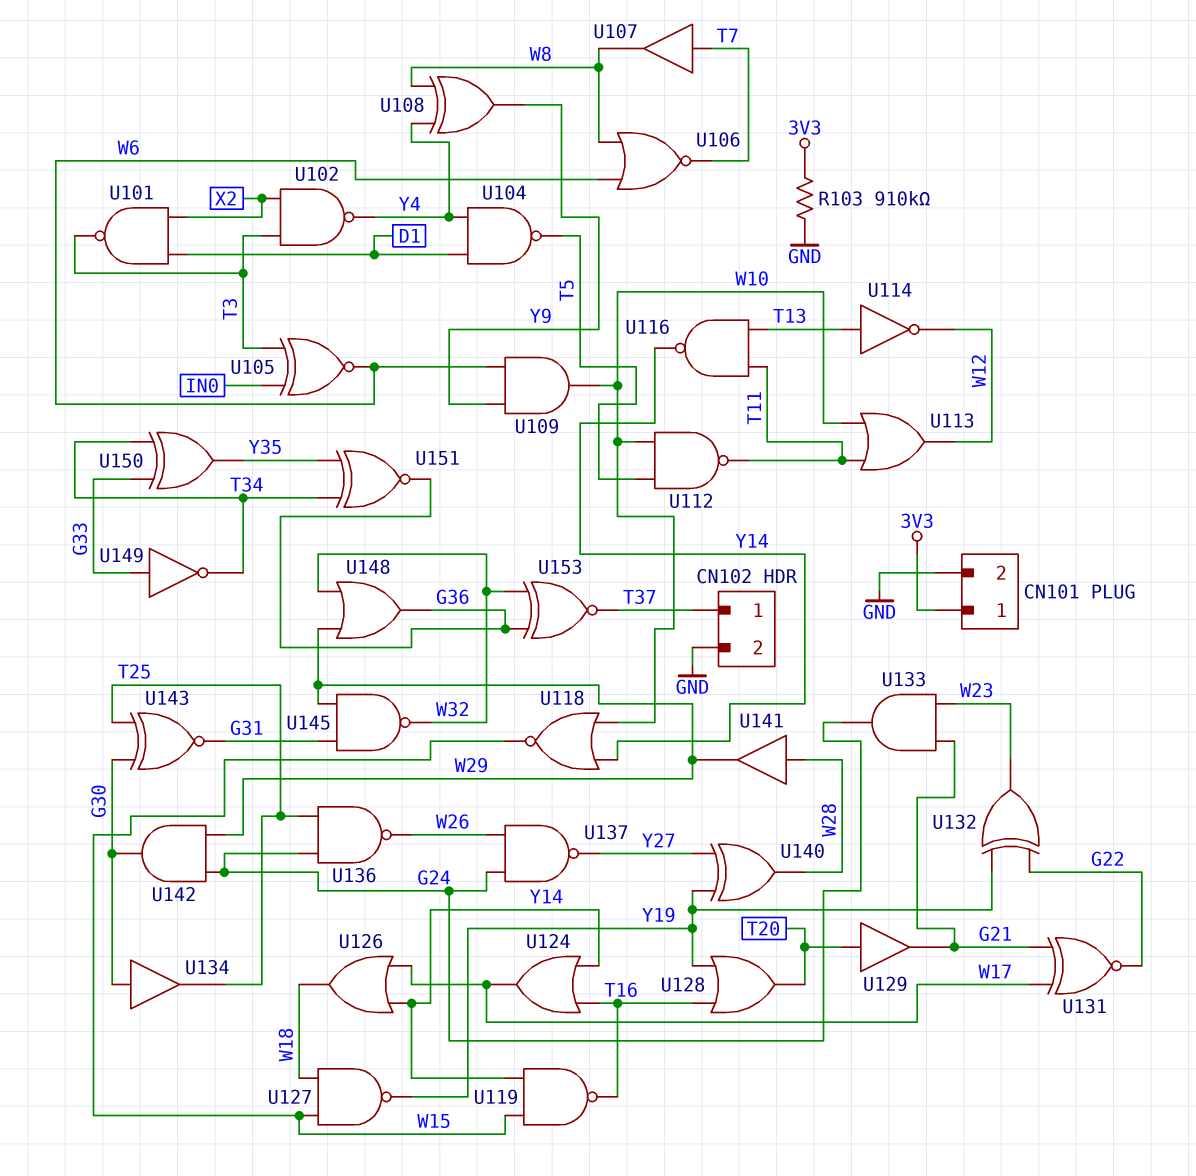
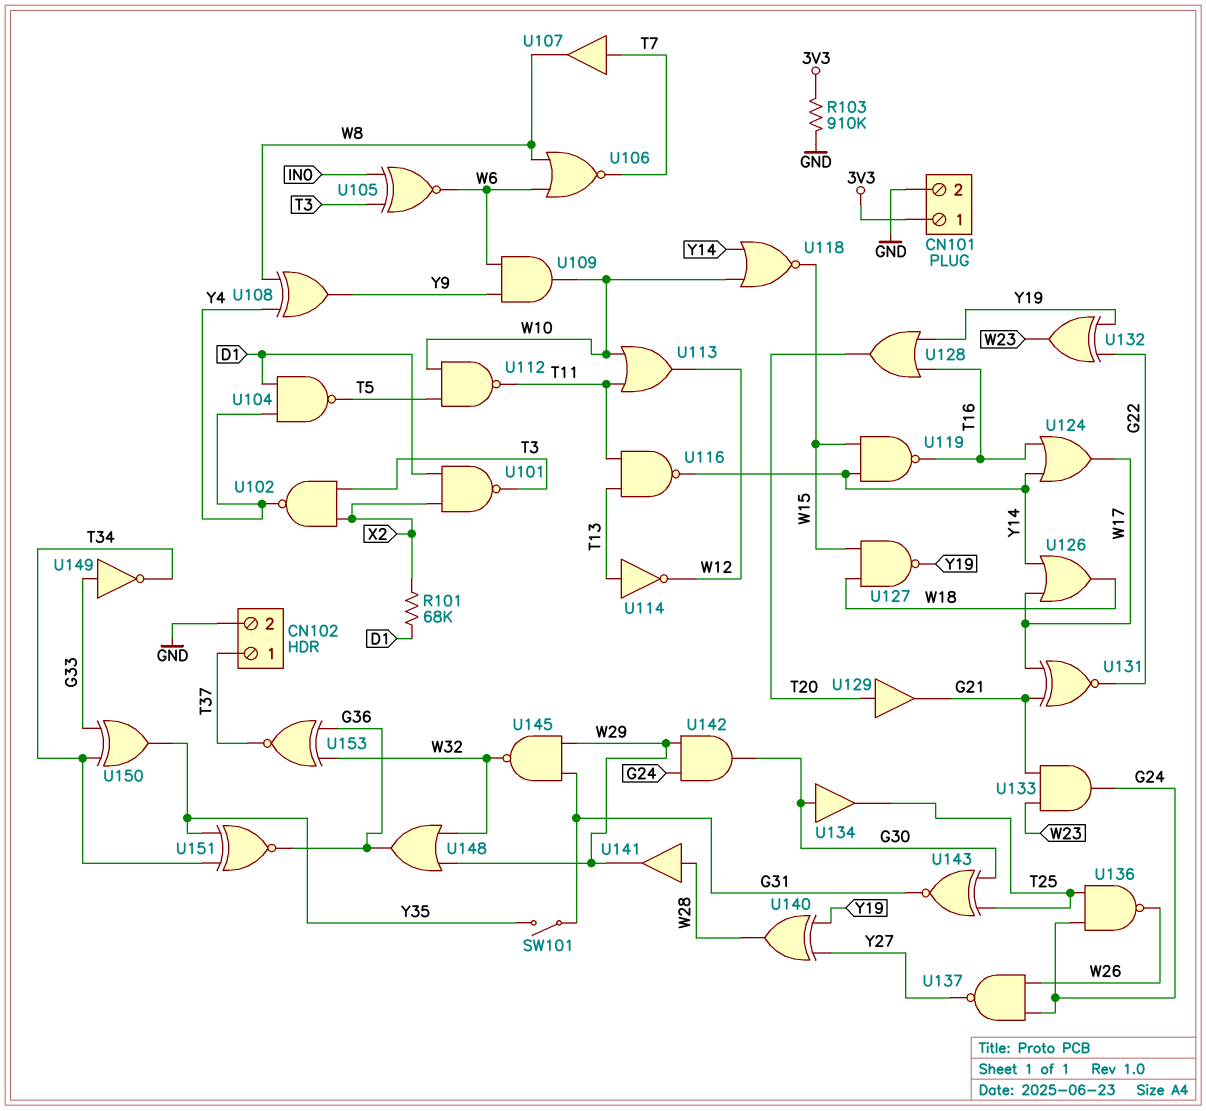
R101: none -> 68k (D1, X2)
SW101: none -> switch (G31, Y35)

